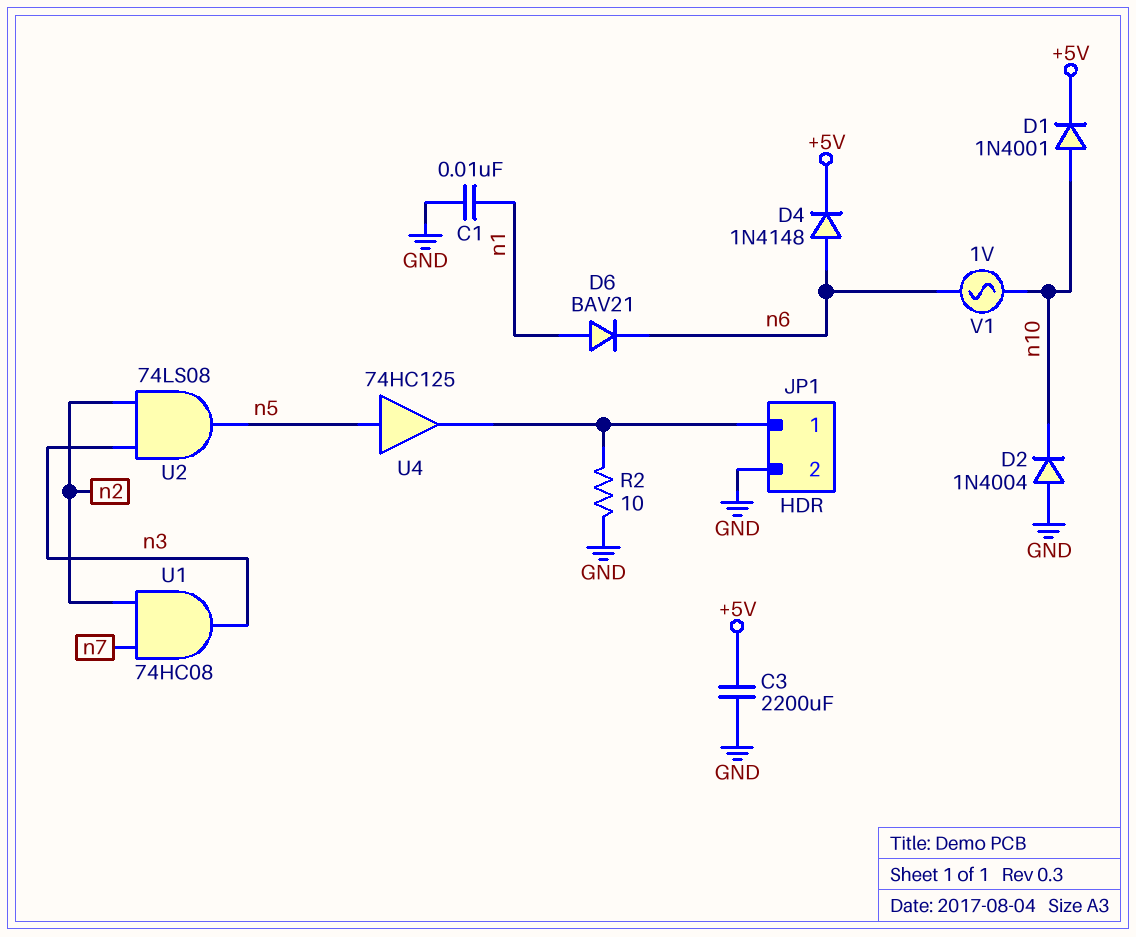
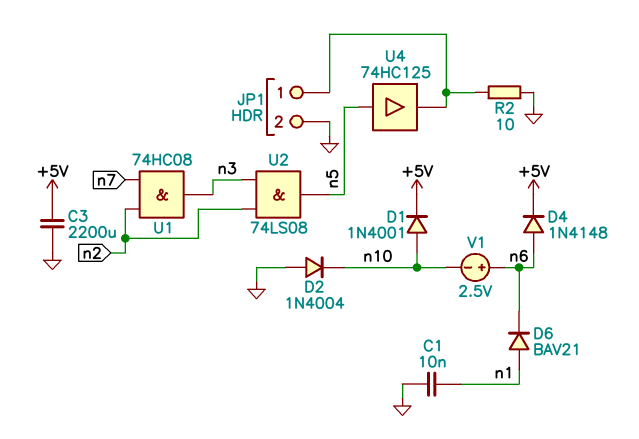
V1: AC 1V (n6, n10) -> 2.5V (plus n6, minus n10)

